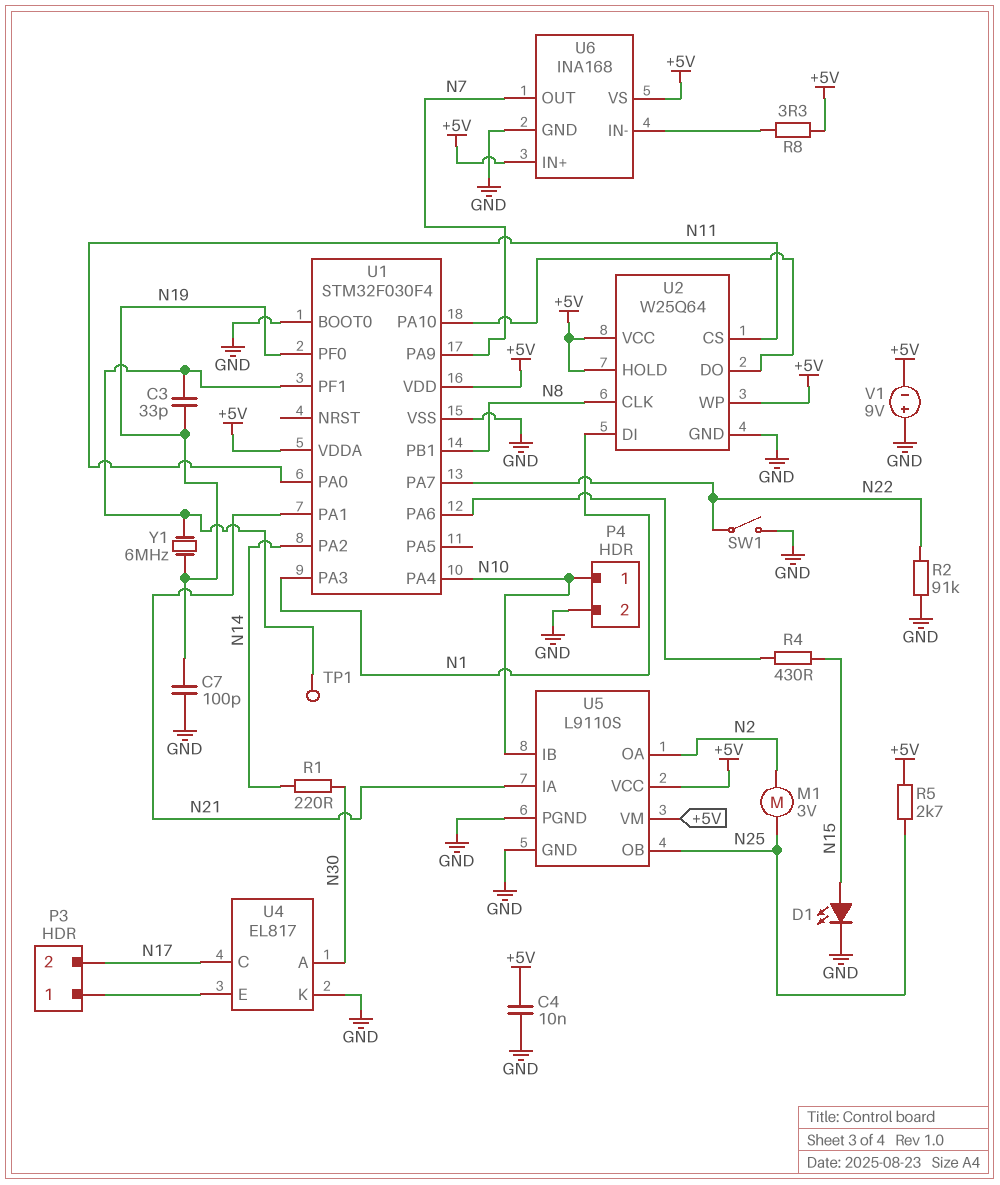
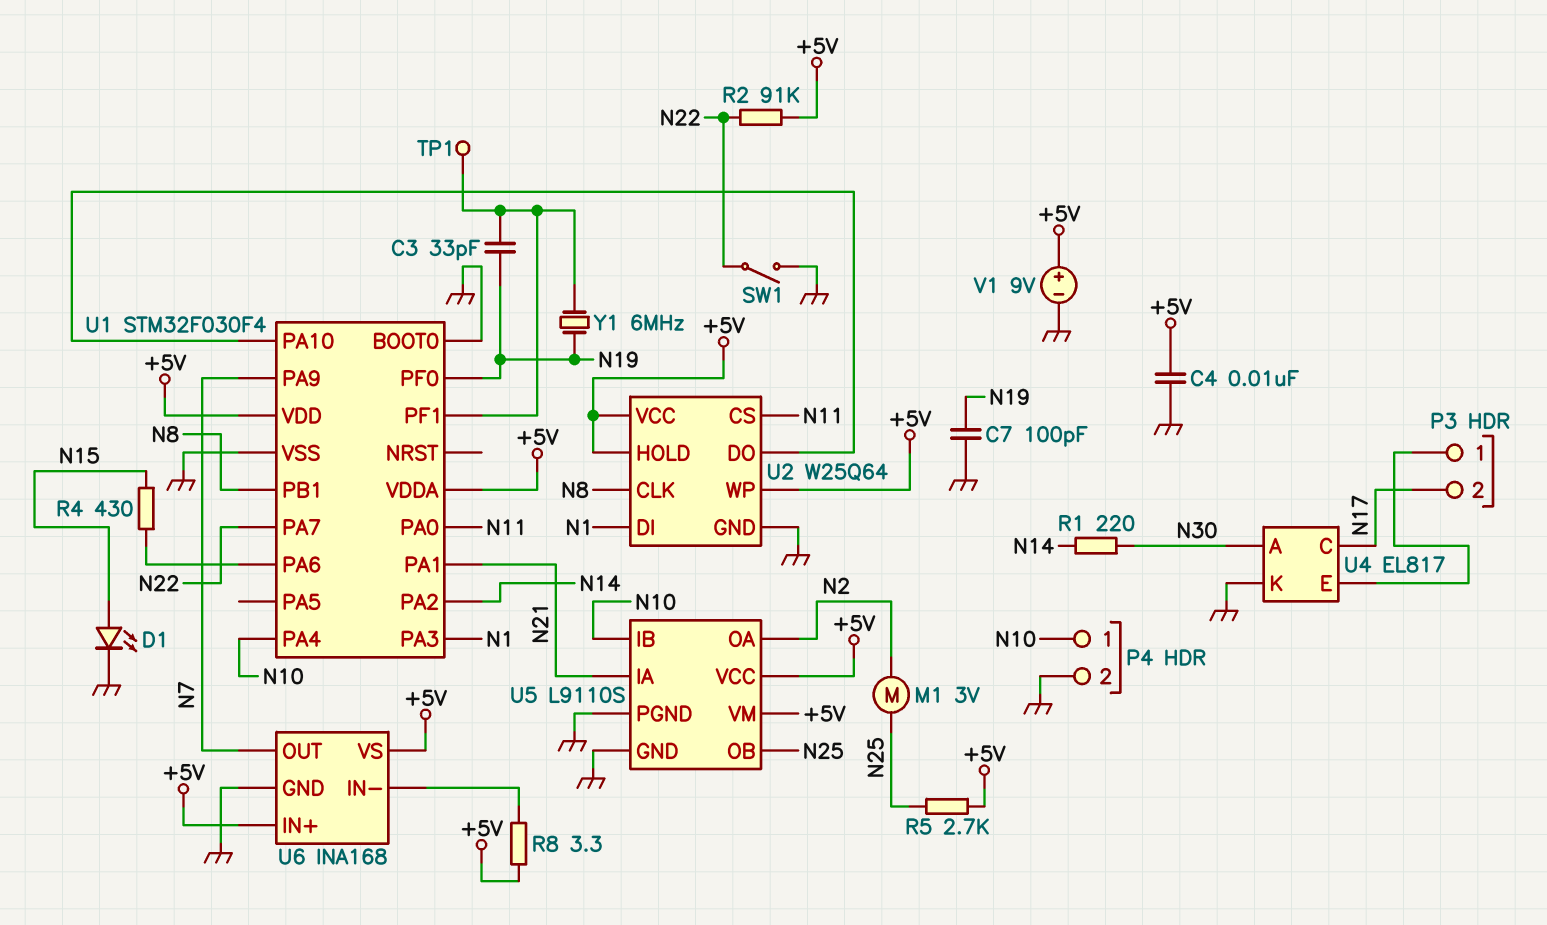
R2: 91k (GND, N22) -> 91k (+5V, N22)
V1: 9V (plus GND, minus +5V) -> 9V (plus +5V, minus GND)

